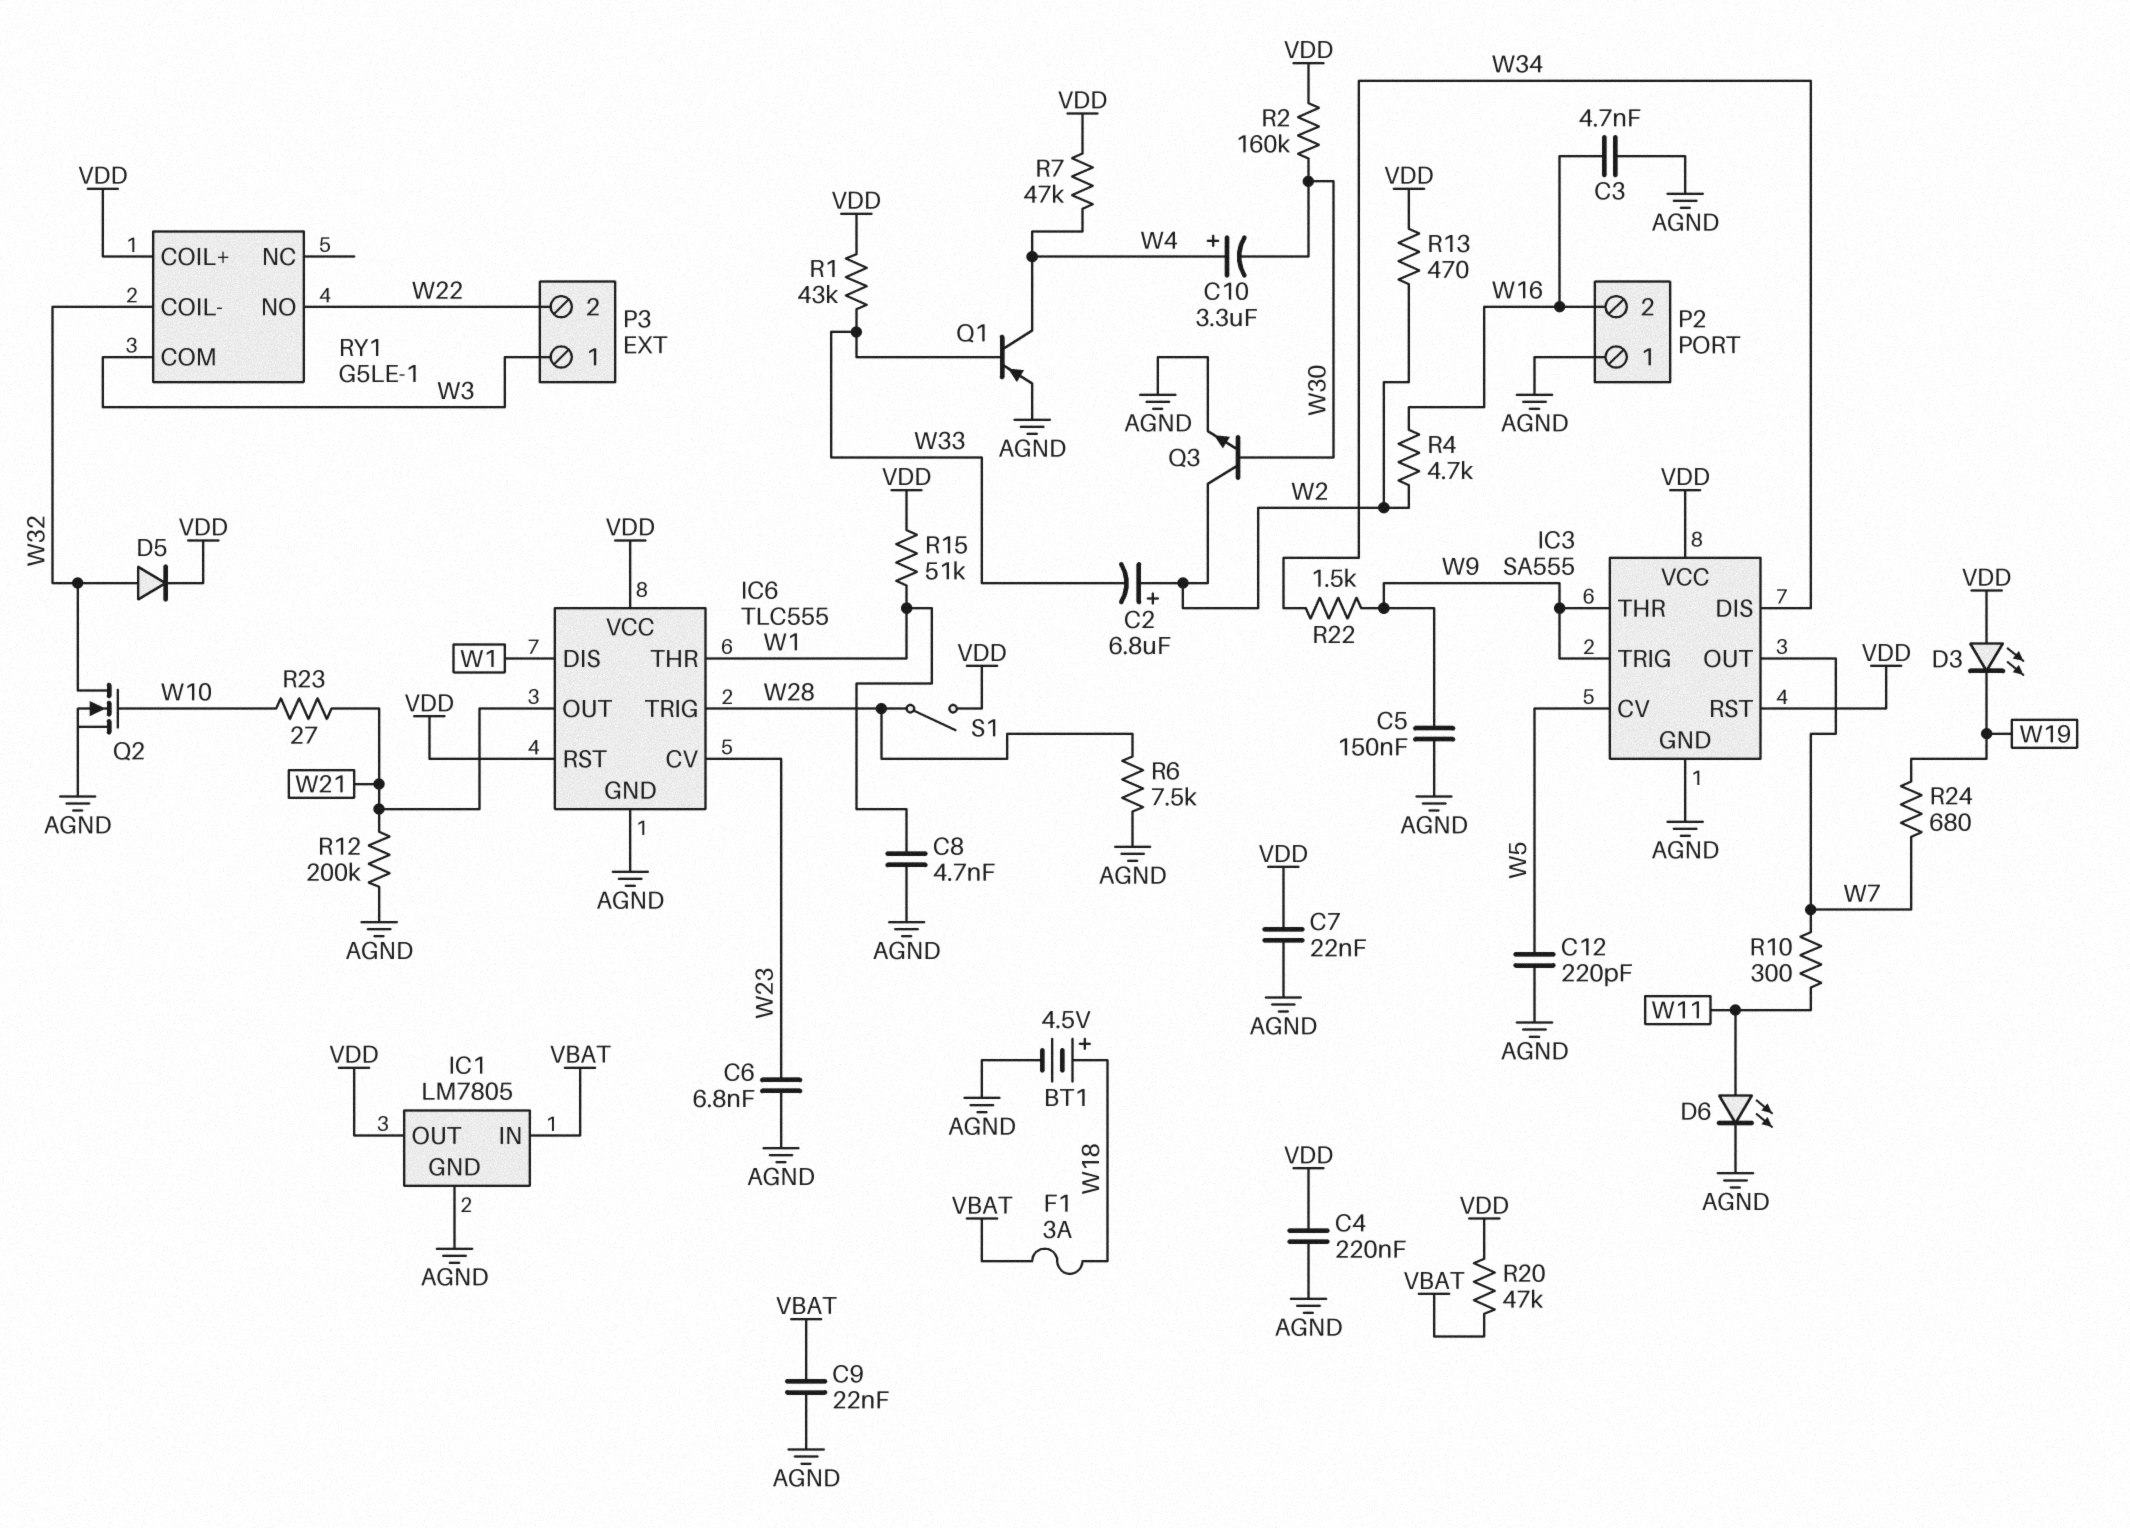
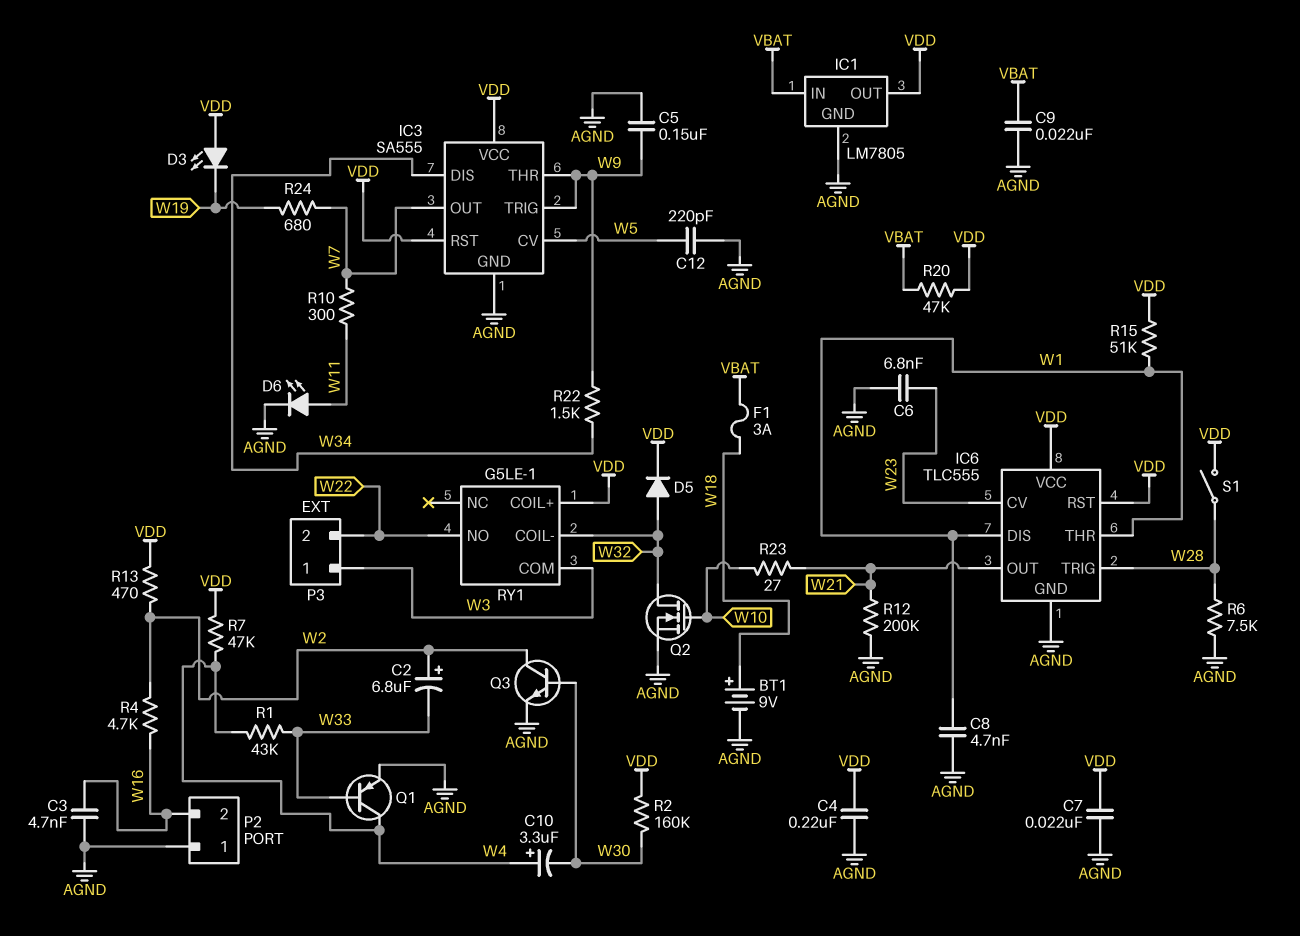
BT1: 4.5V (plus W18, minus AGND) -> 9V (plus W18, minus AGND)
R1: 43k (VDD, W33) -> 43k (W4, W33)

